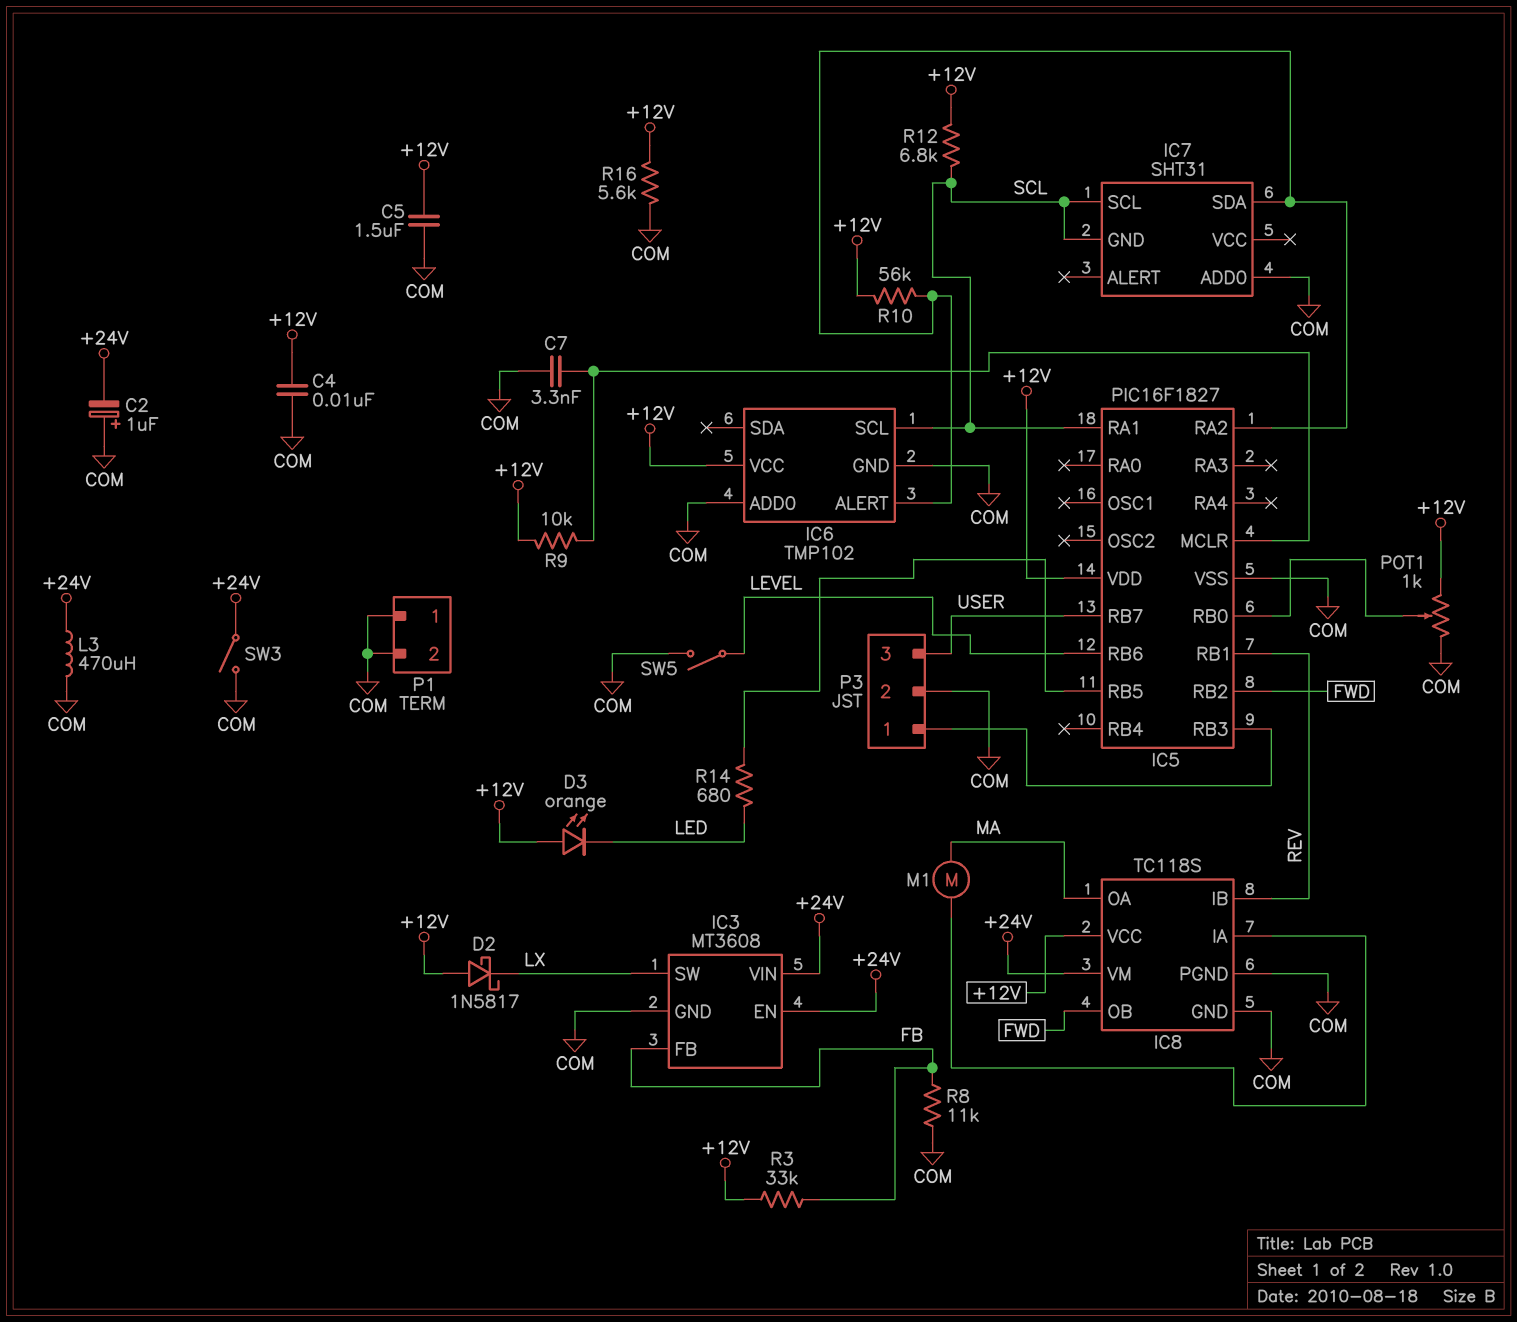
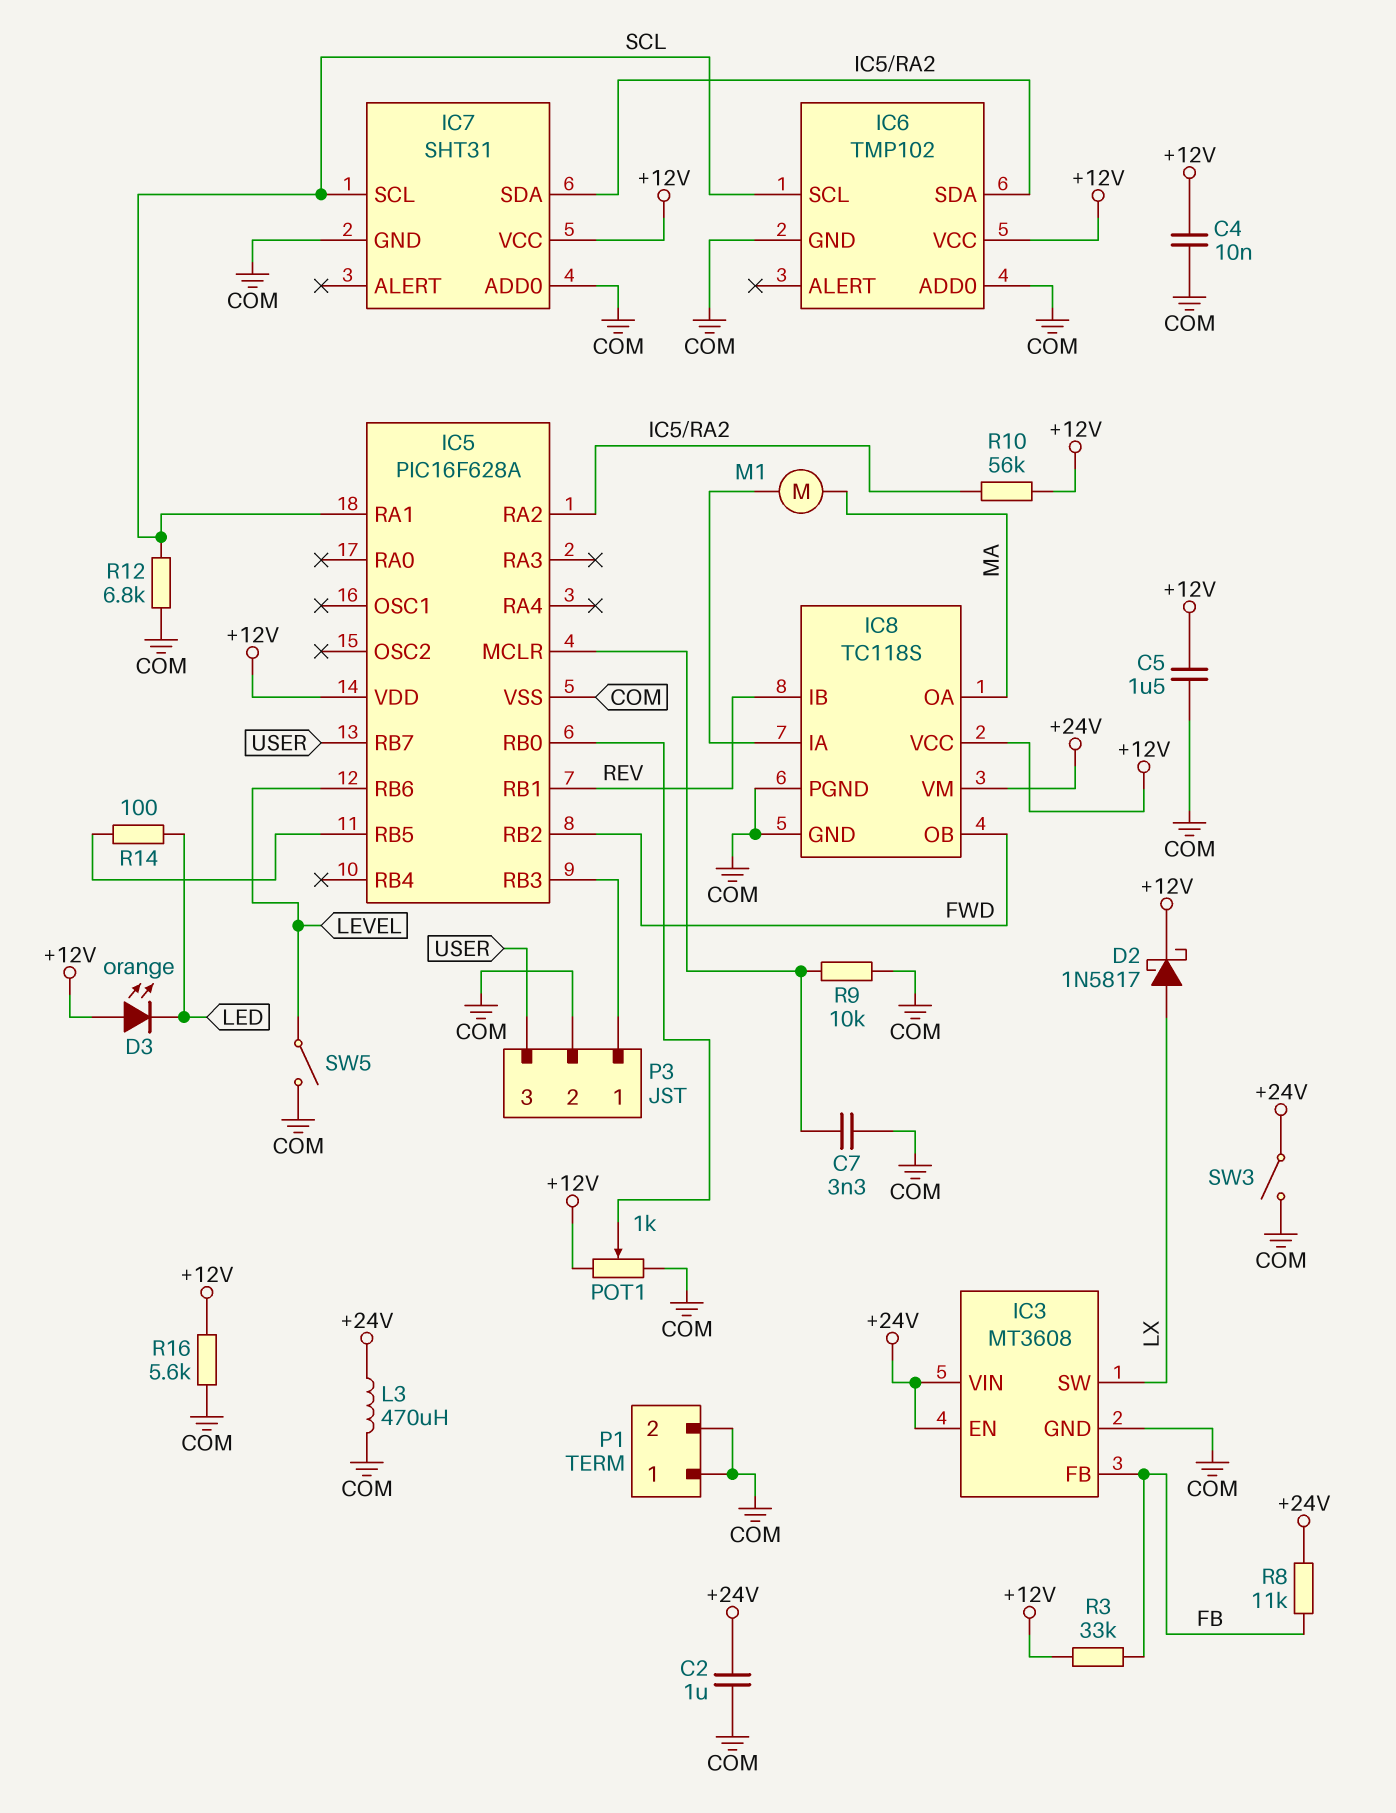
C2: 1uF (plus COM, minus +24V) -> 1uF (+24V, COM)
D2: schottky 1N5817 (A +12V, K LX) -> schottky 1N5817 (A LX, K +12V)
IC5: PIC16F1827 -> PIC16F628A
IC6 pin ALERT: IC5/RA2 -> none
IC6 pin SDA: none -> IC5/RA2
IC7 pin GND: SCL -> COM
IC7 pin VCC: none -> +12V
R8: 11k (COM, FB) -> 11k (+24V, FB)
R9: 10k (+12V, IC5/MCLR) -> 10k (COM, IC5/MCLR)
R12: 6.8k (+12V, SCL) -> 6.8k (COM, SCL)
R14: 680 (IC5/RB5, LED) -> 100 (IC5/RB5, LED)

